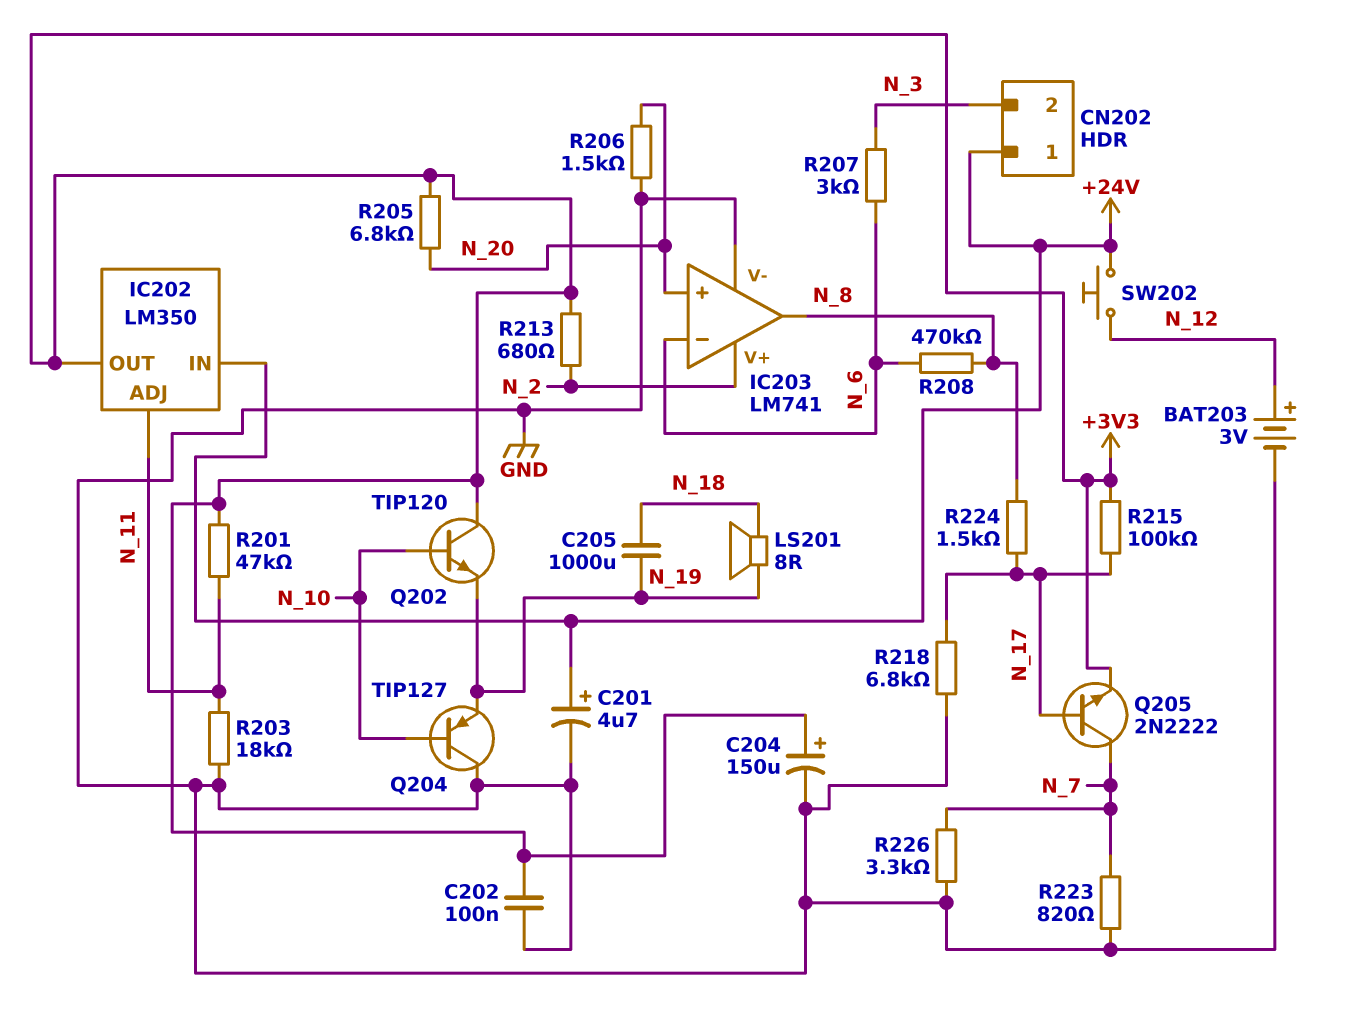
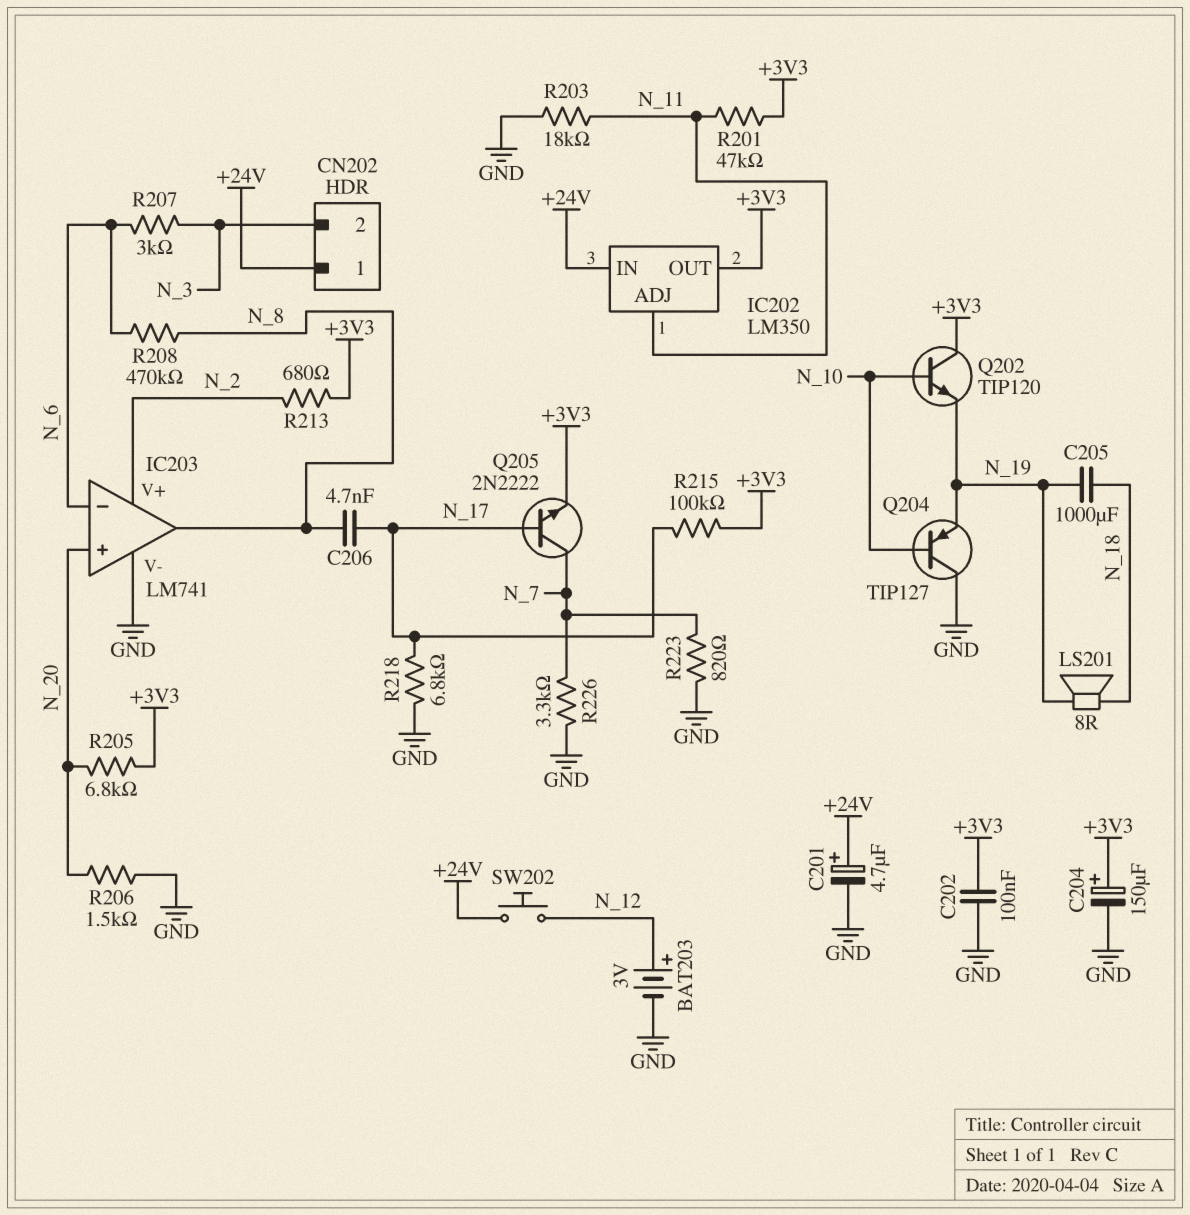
C206: none -> 4.7nF (N_8, N_17)
R224: 1.5k (N_8, N_17) -> none

